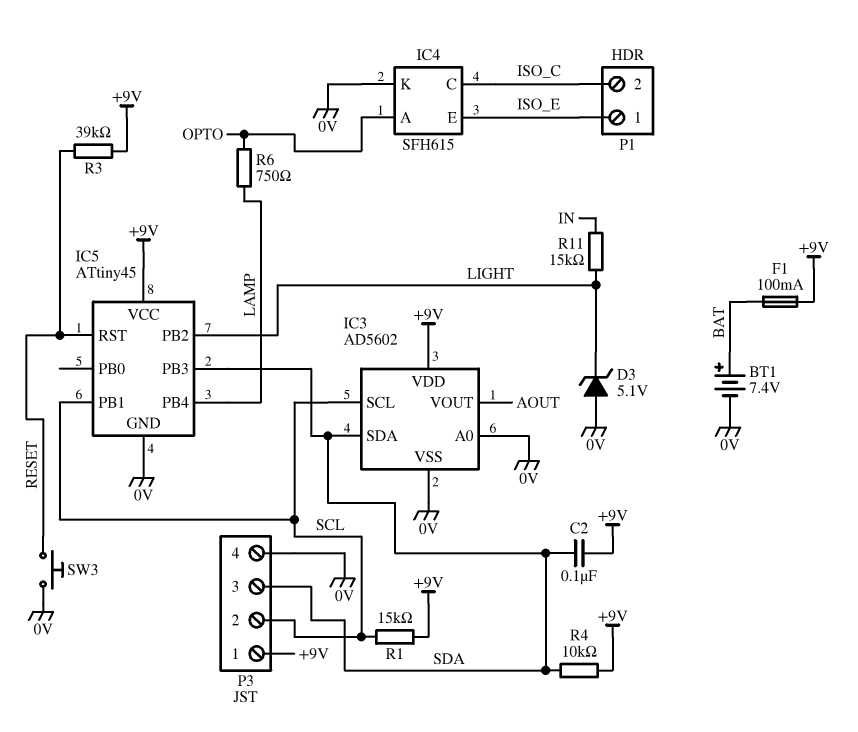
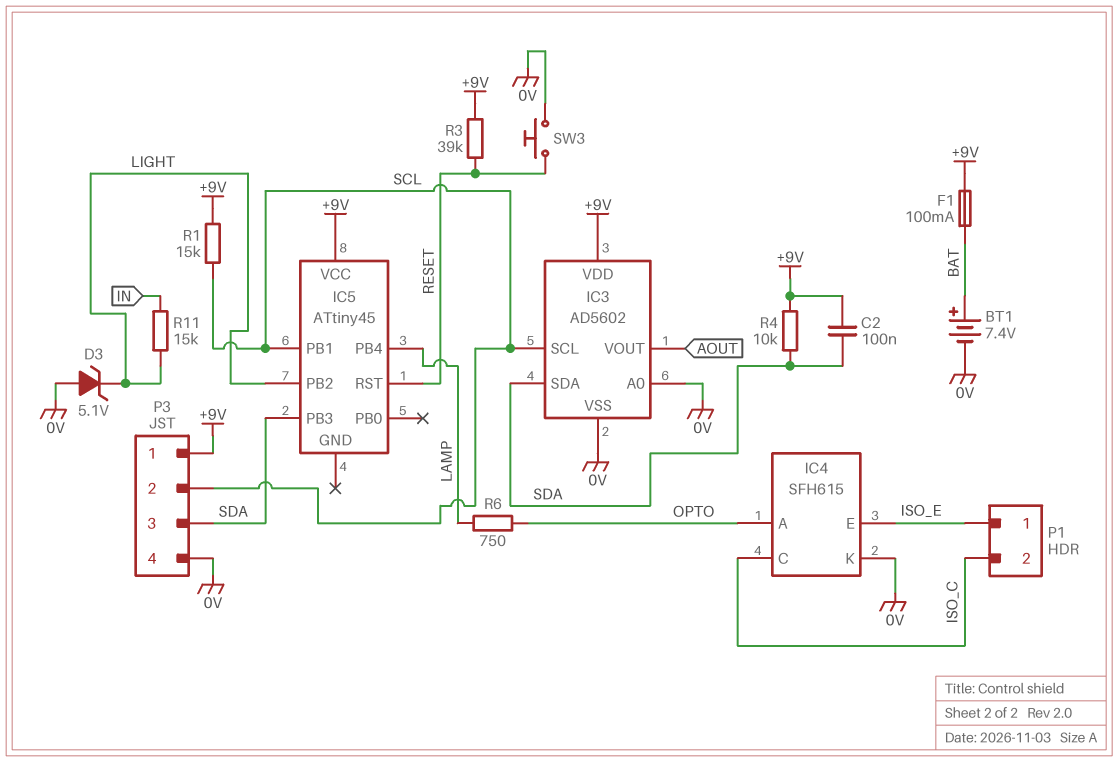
IC5 pin GND: 0V -> none

